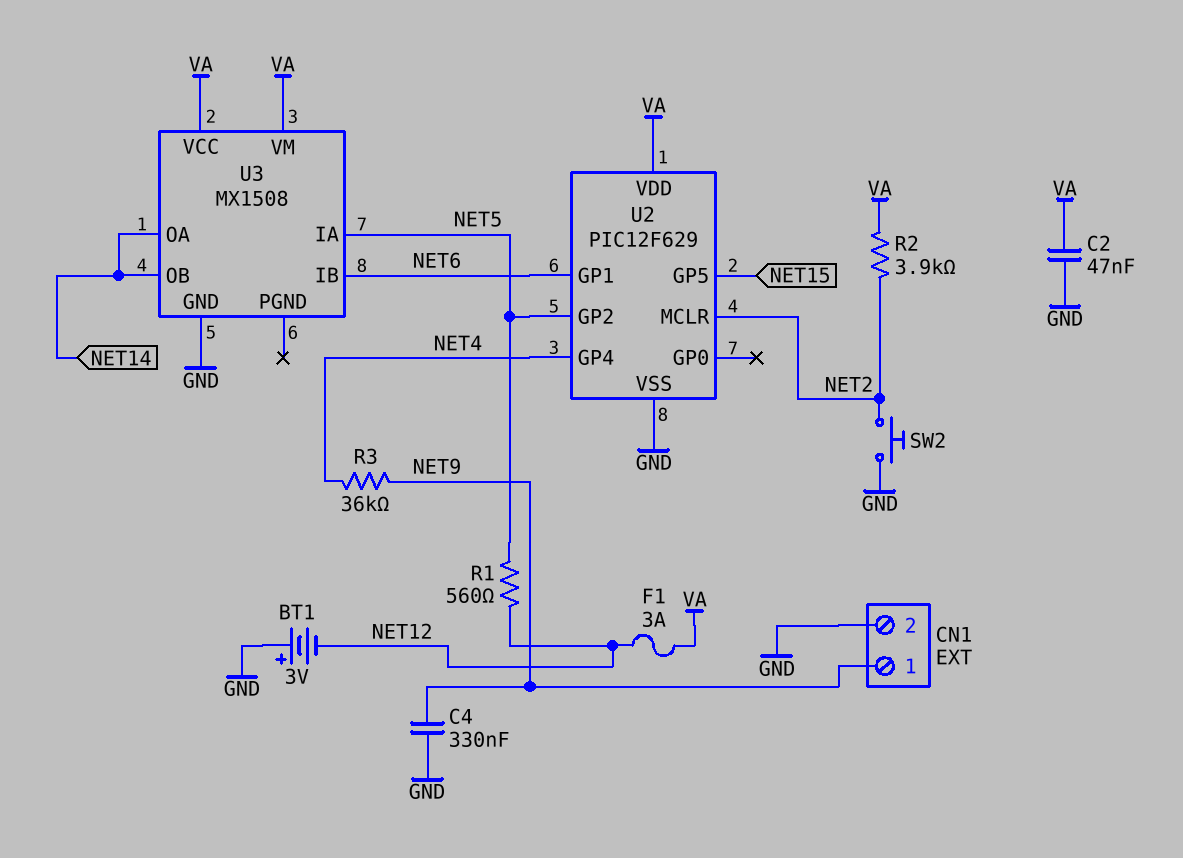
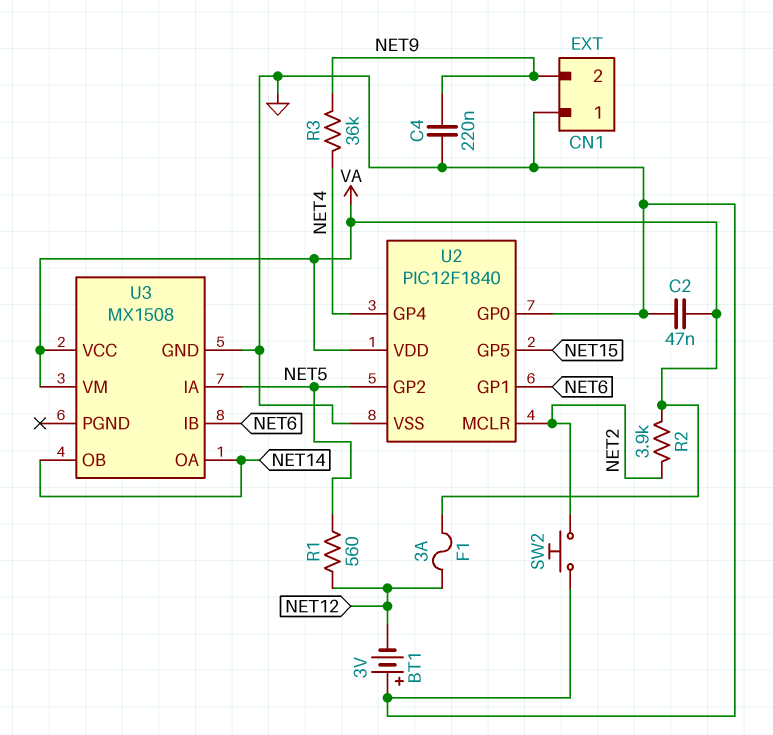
C4: 330nF (GND, NET9) -> 220nF (GND, NET9)
CN1 pin 1: NET9 -> GND
CN1 pin 2: GND -> NET9
U2: PIC12F629 -> PIC12F1840
U2 pin GP0: none -> GND

